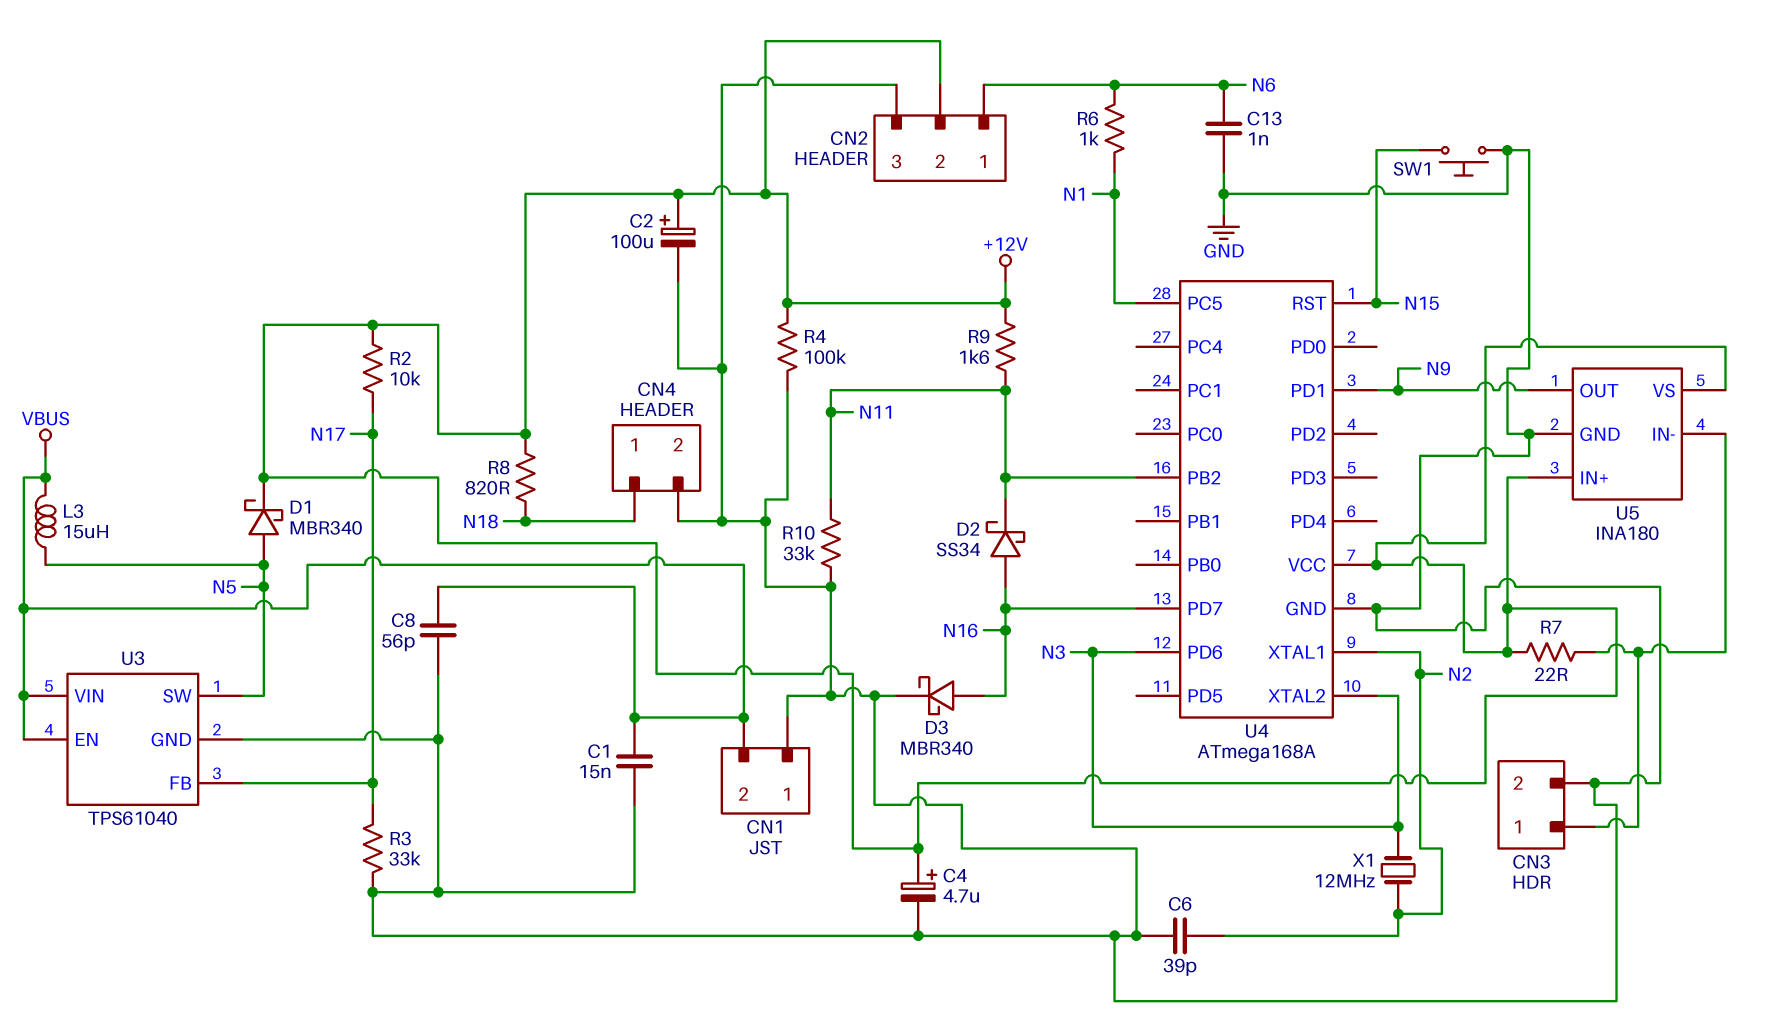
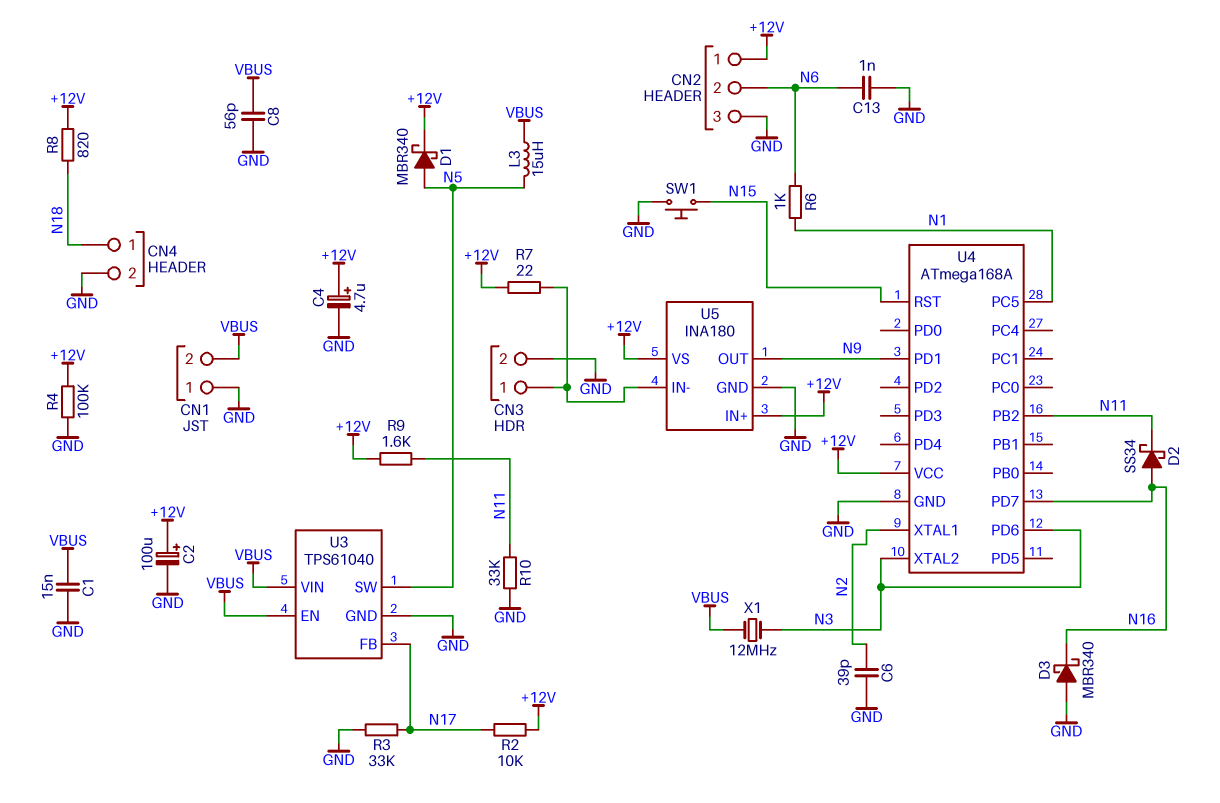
CN2 pin 1: N6 -> +12V
CN2 pin 2: +12V -> N6
D3: schottky MBR340 (A N16, K GND) -> schottky MBR340 (A GND, K N16)
X1: 12MHz (N2, N3) -> 12MHz (N3, VBUS)

